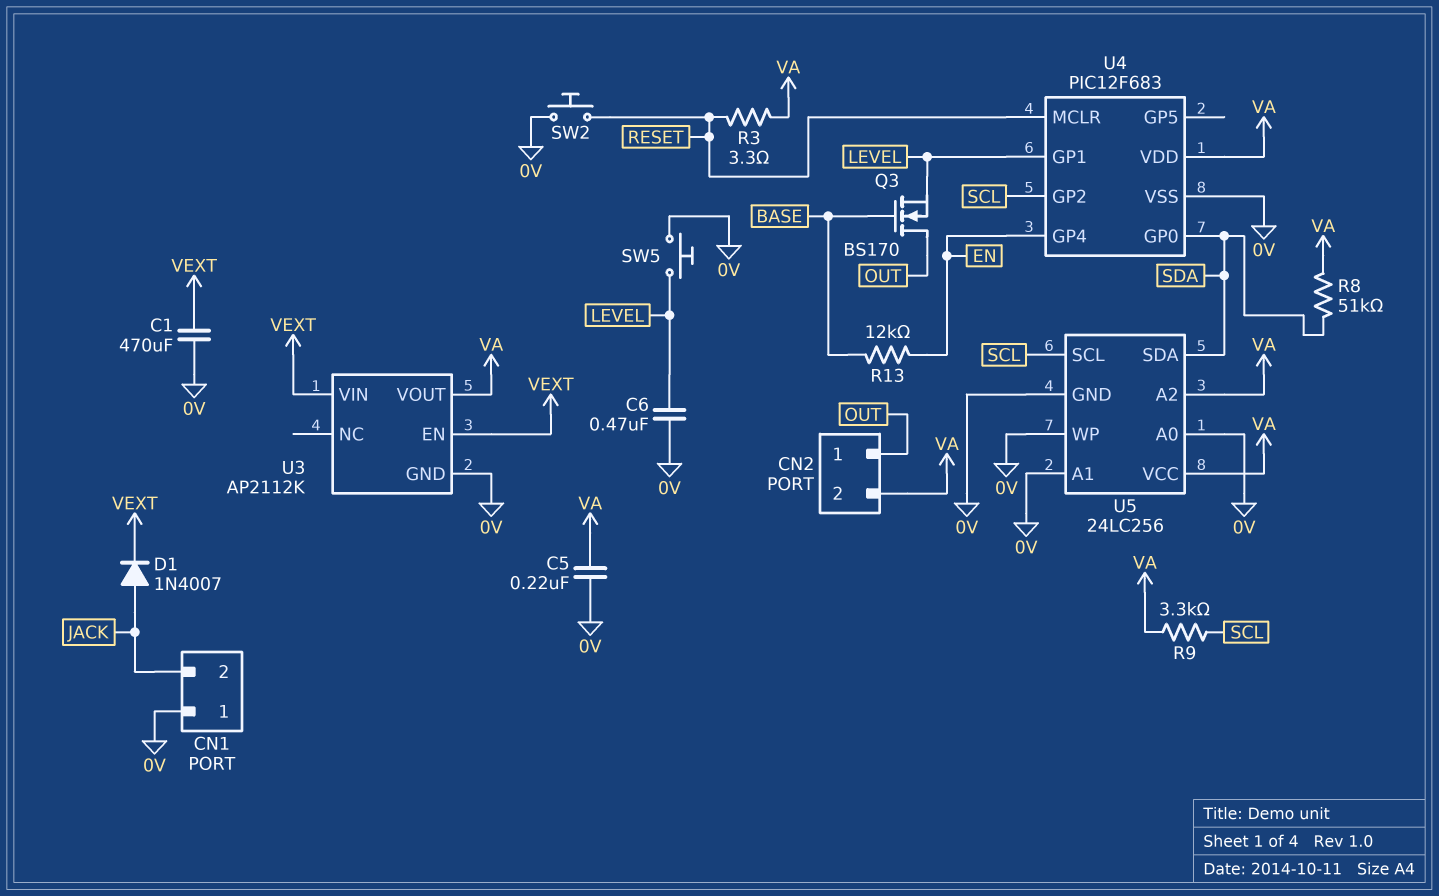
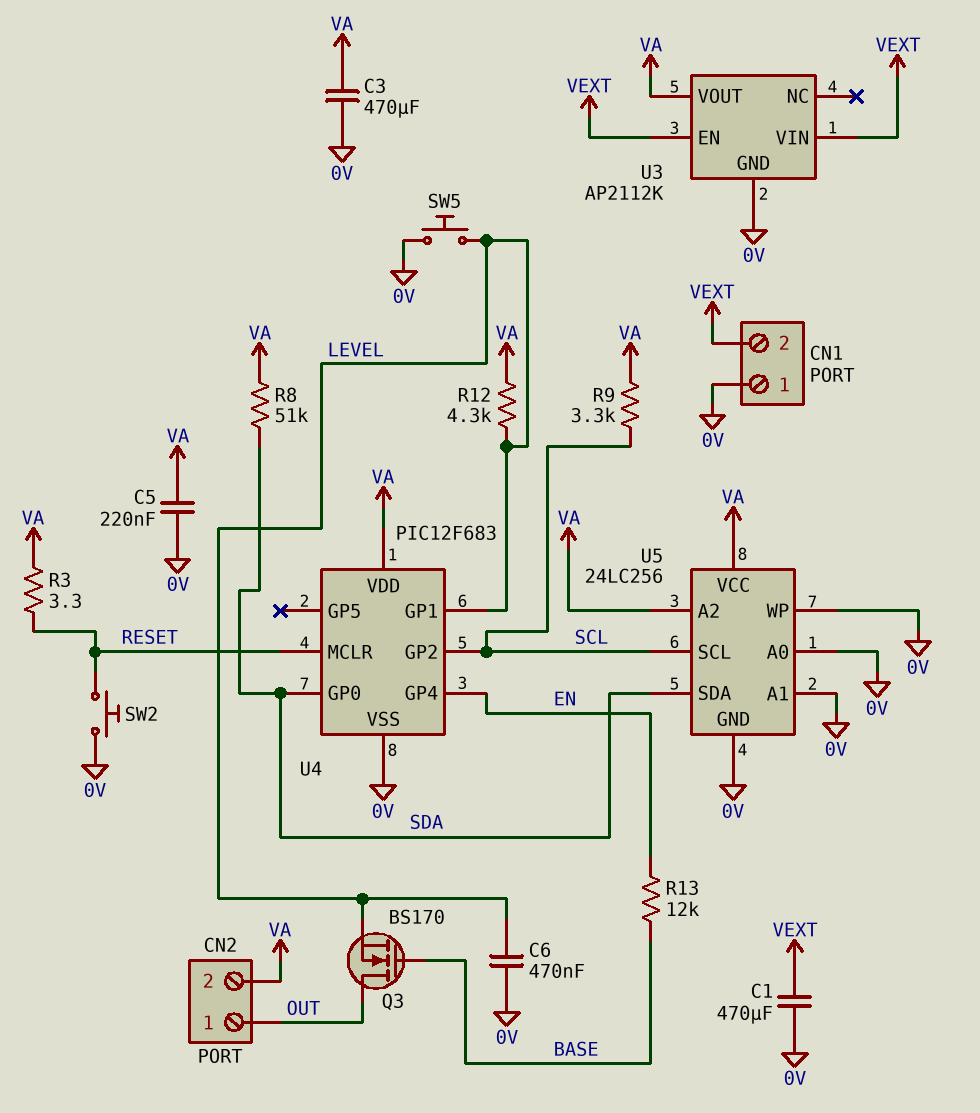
C3: none -> 470uF (0V, VA)
CN1 pin 2: JACK -> VEXT
D1: diode 1N4007 (A JACK, K VEXT) -> none
R12: none -> 4.3k (LEVEL, VA)

